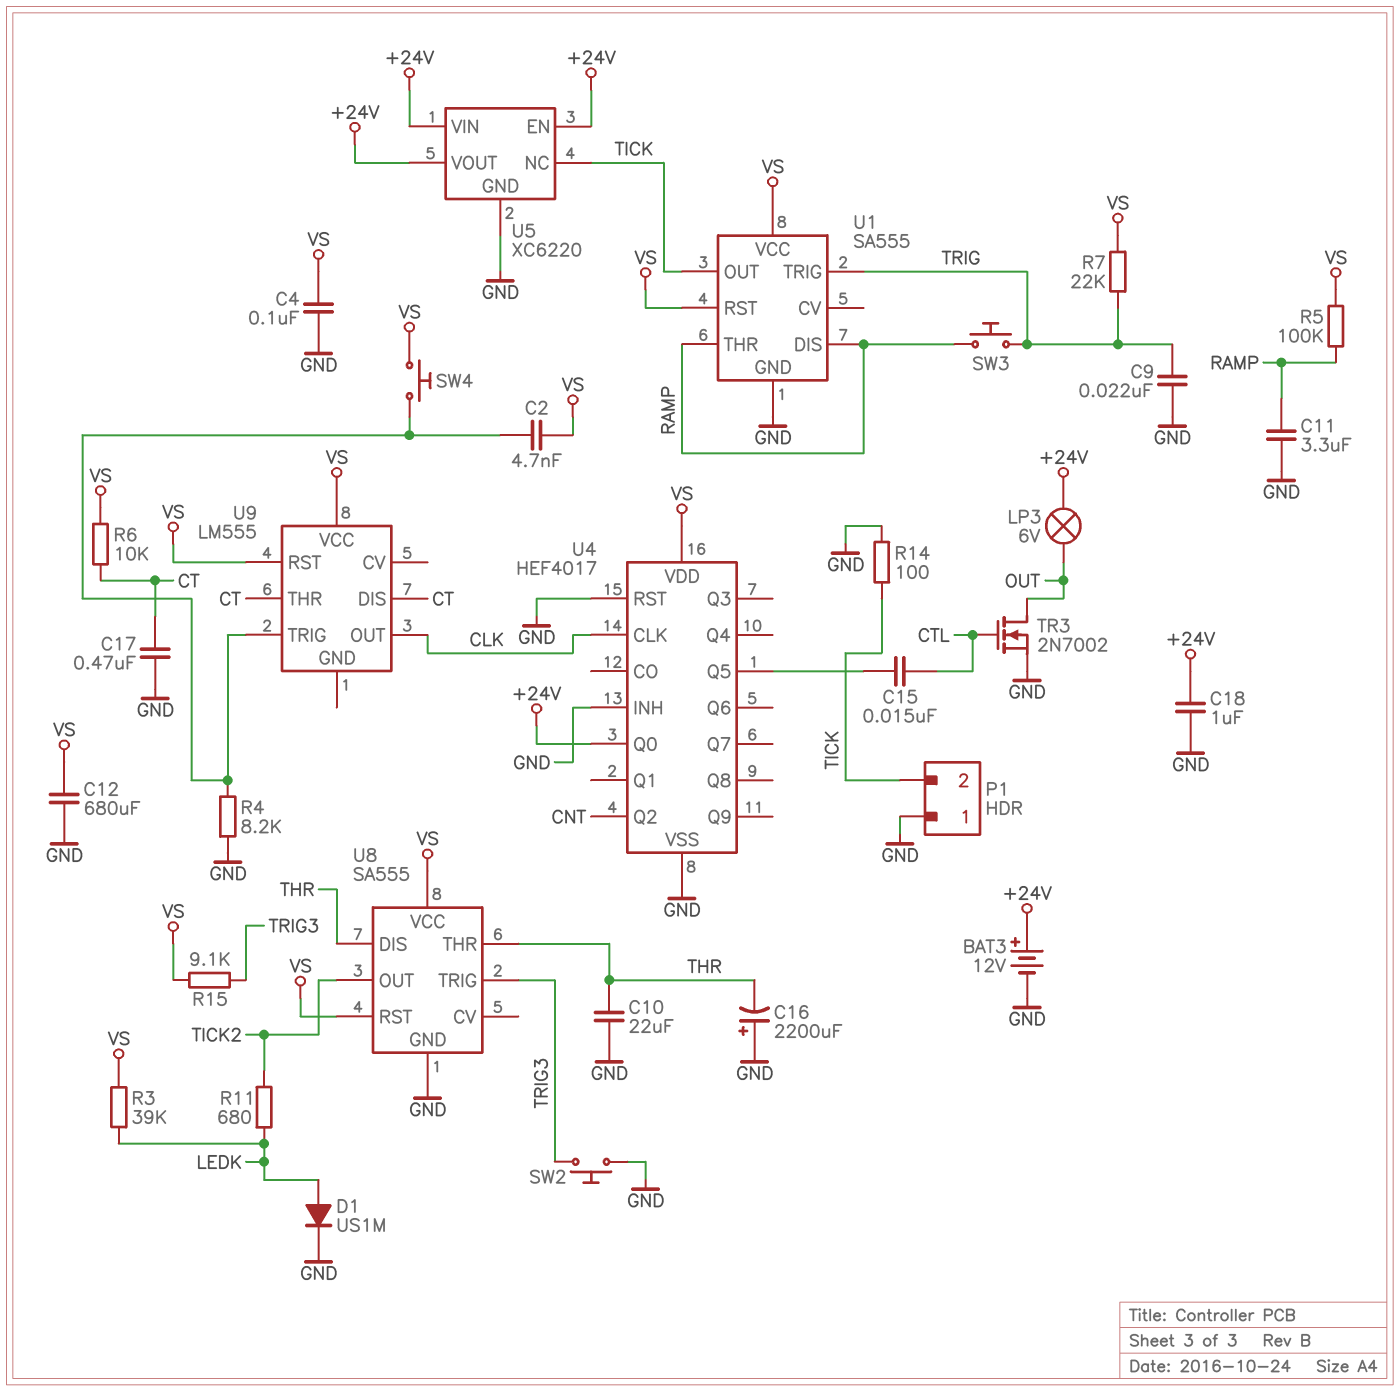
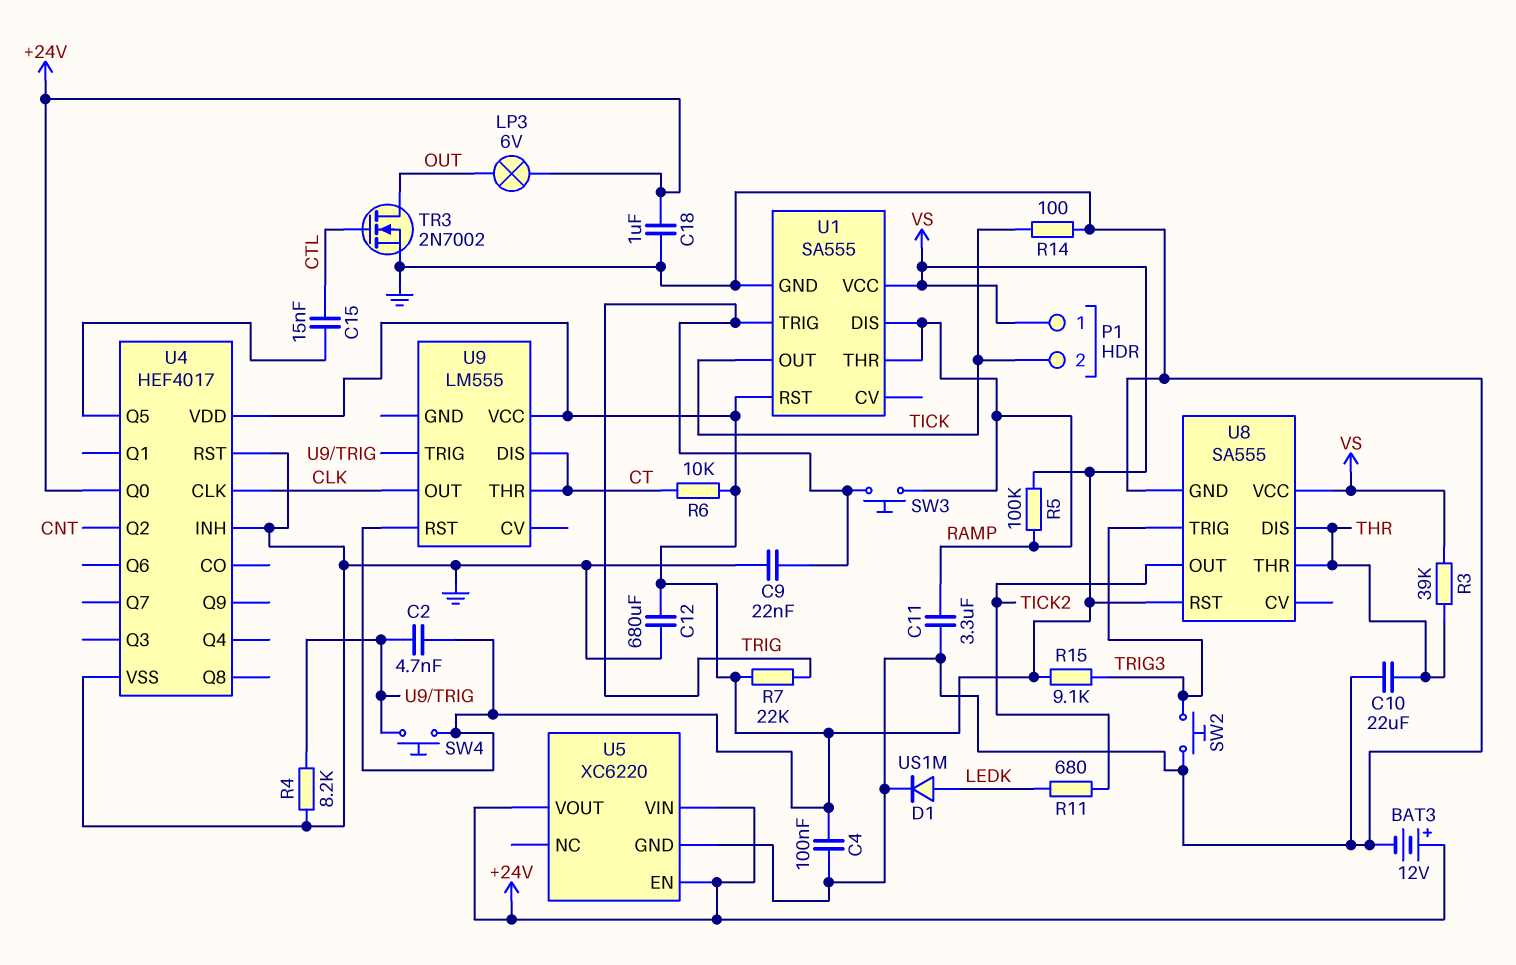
C16: 2200uF (plus GND, minus THR) -> none
C17: 470nF (CT, GND) -> none
P1 pin 1: GND -> VS
R3: 39k (LEDK, VS) -> 39k (THR, VS)
U5 pin NC: TICK -> none

